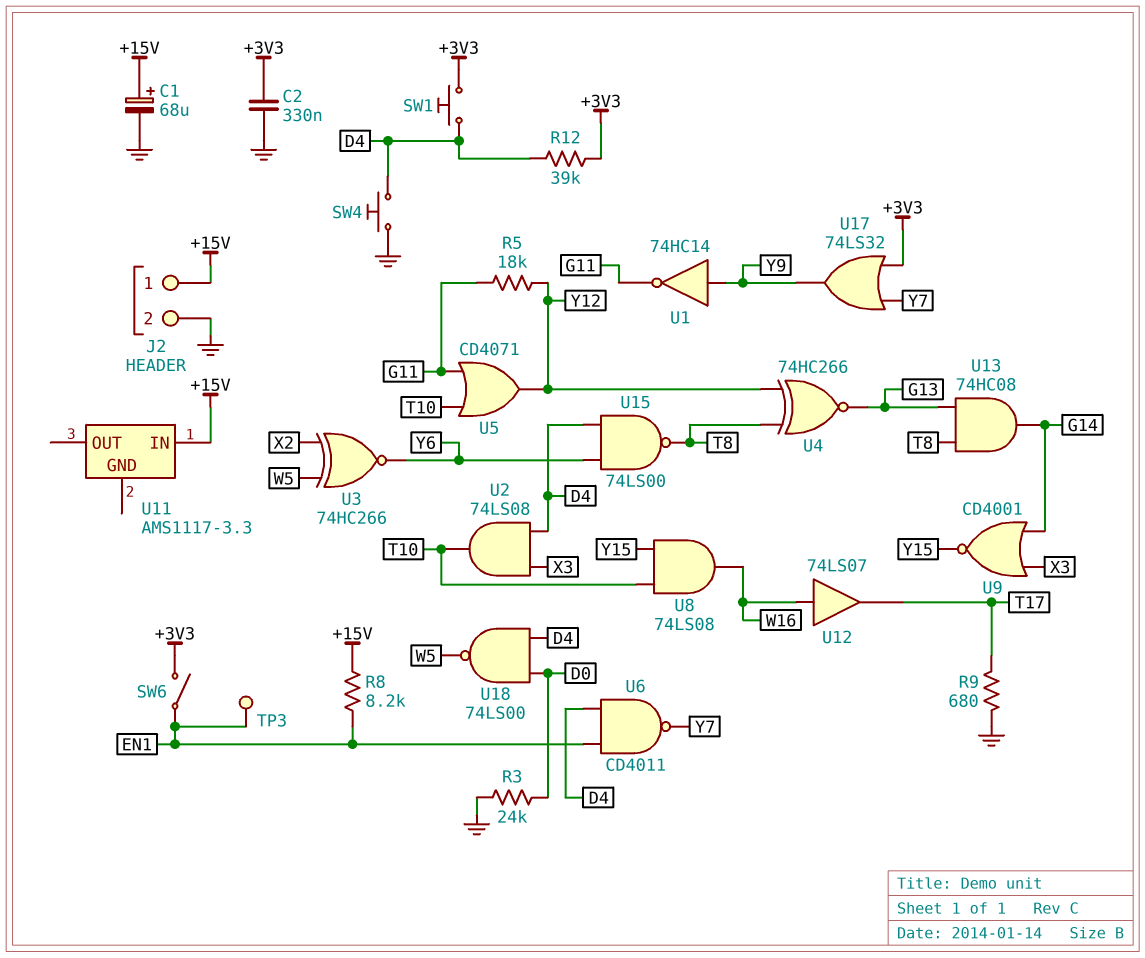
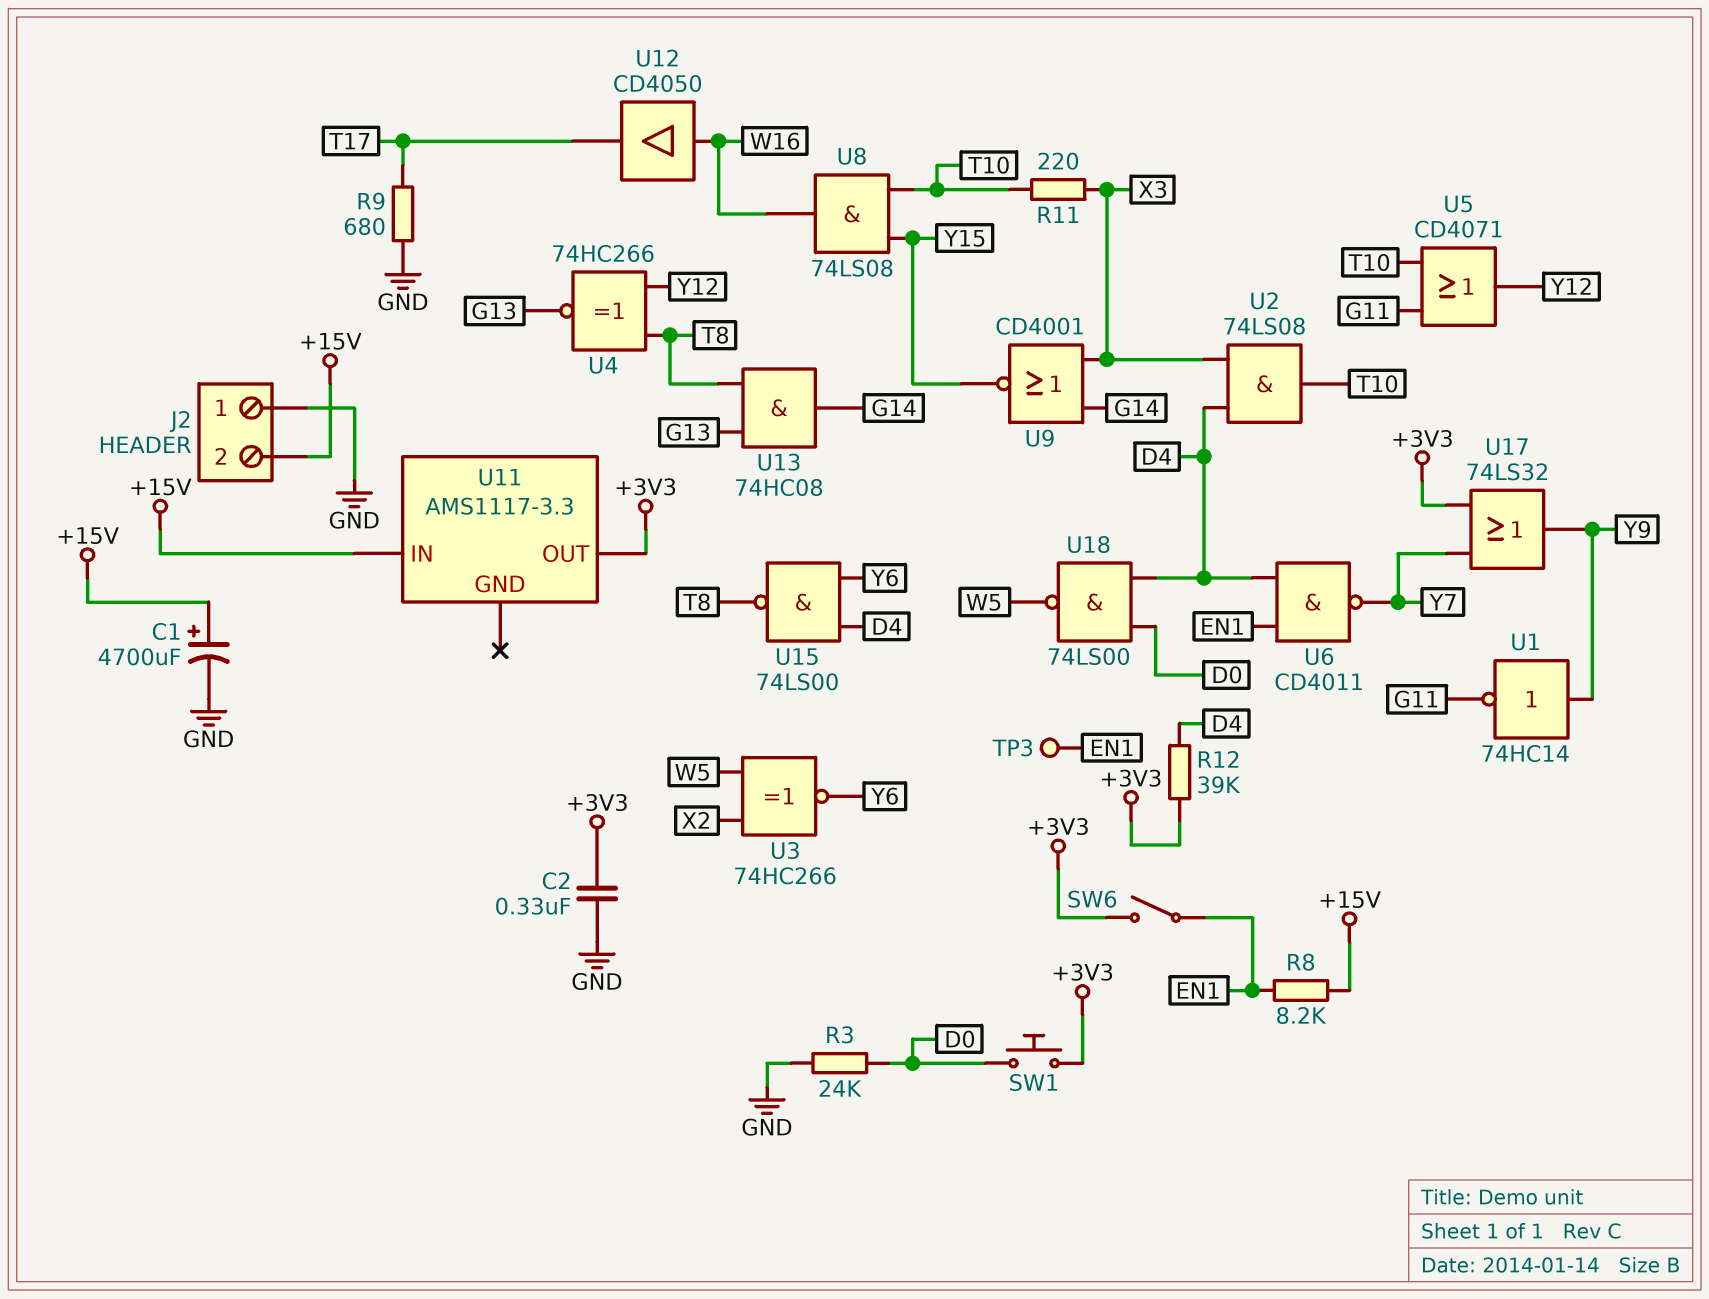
C1: 68uF (plus +15V, minus GND) -> 4700uF (plus +15V, minus GND)
J2 pin 1: +15V -> GND
J2 pin 2: GND -> +15V
R5: 18k (G11, Y12) -> none
R11: none -> 220 (T10, X3)
SW1: button (+3V3, D4) -> button (+3V3, D0)
SW4: button (D4, GND) -> none
U11 pin OUT: none -> +3V3
U12: buffer 74LS07 (in W16, out T17) -> buffer CD4050 (in W16, out T17)

